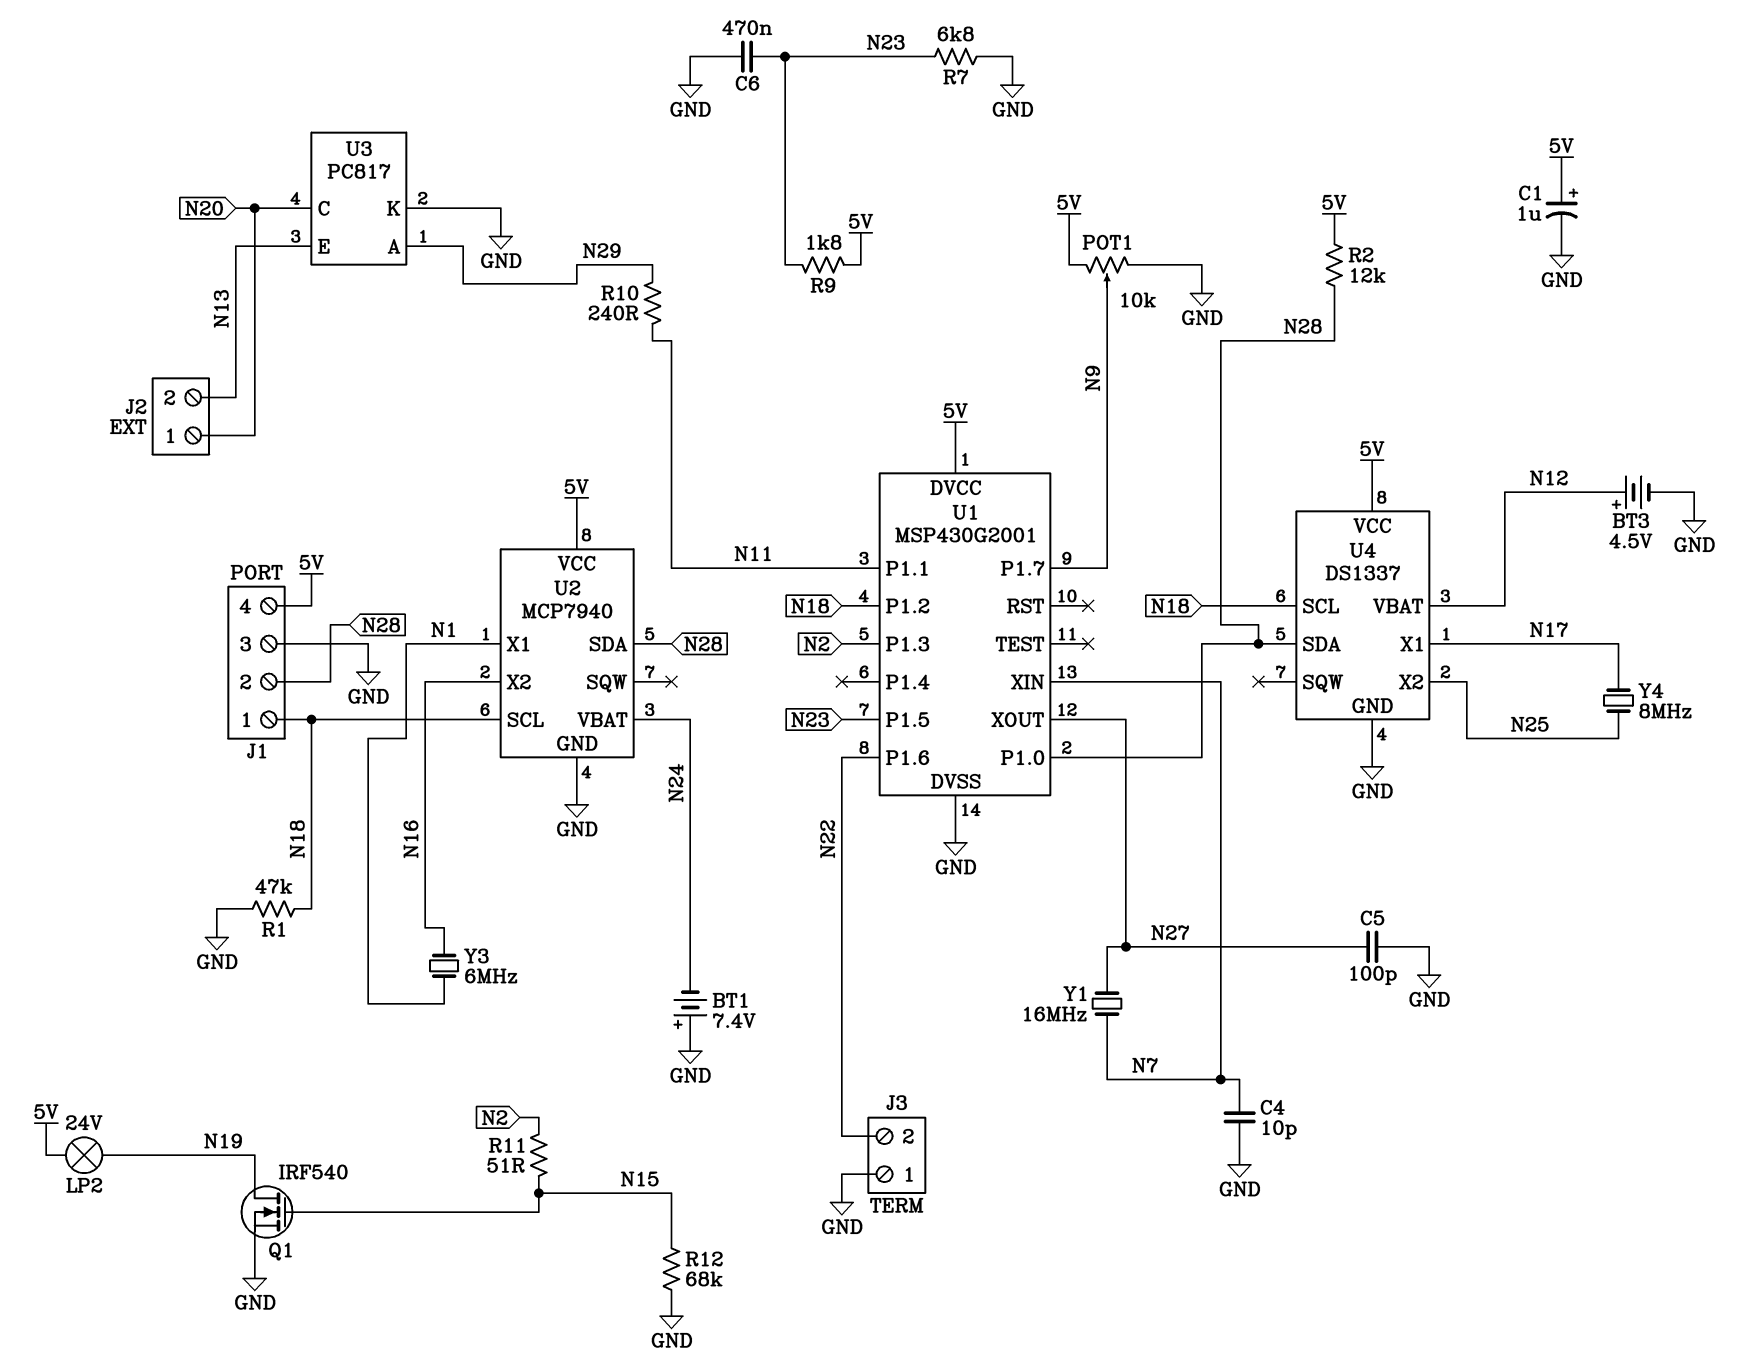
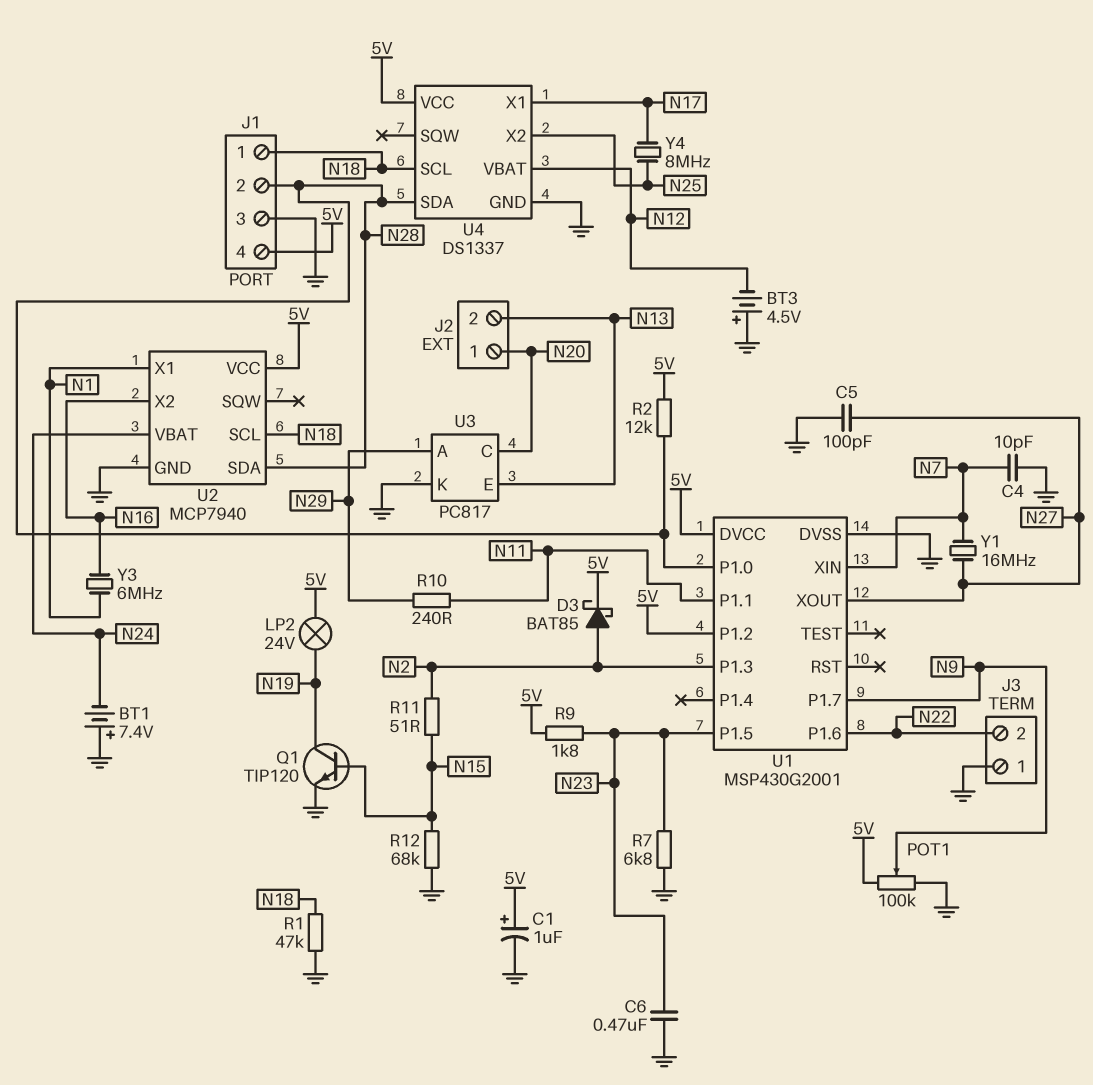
BT3: 4.5V (plus N12, minus GND) -> 4.5V (plus GND, minus N12)
D3: none -> schottky BAT85 (A N2, K 5V)
POT1: 10k (5V, GND, wiper N9) -> 100k (5V, GND, wiper N9)
Q1: NMOS IRF540 (G N15, D N19, S GND) -> NPN TIP120 (B N15, C N19, E GND)
U1 pin P1.2: N18 -> 5V

